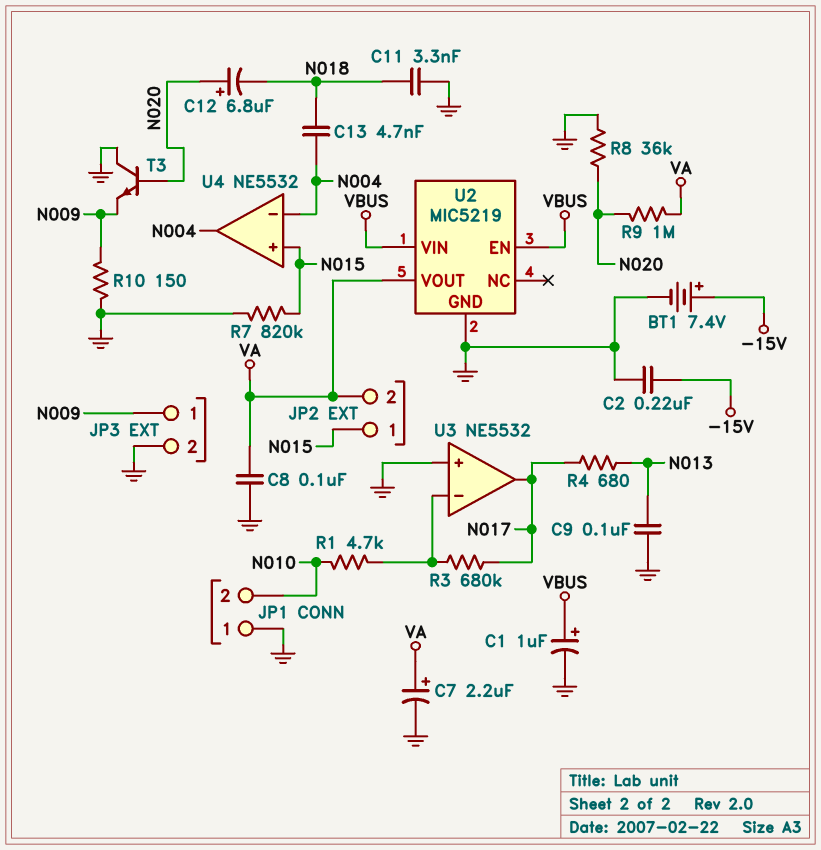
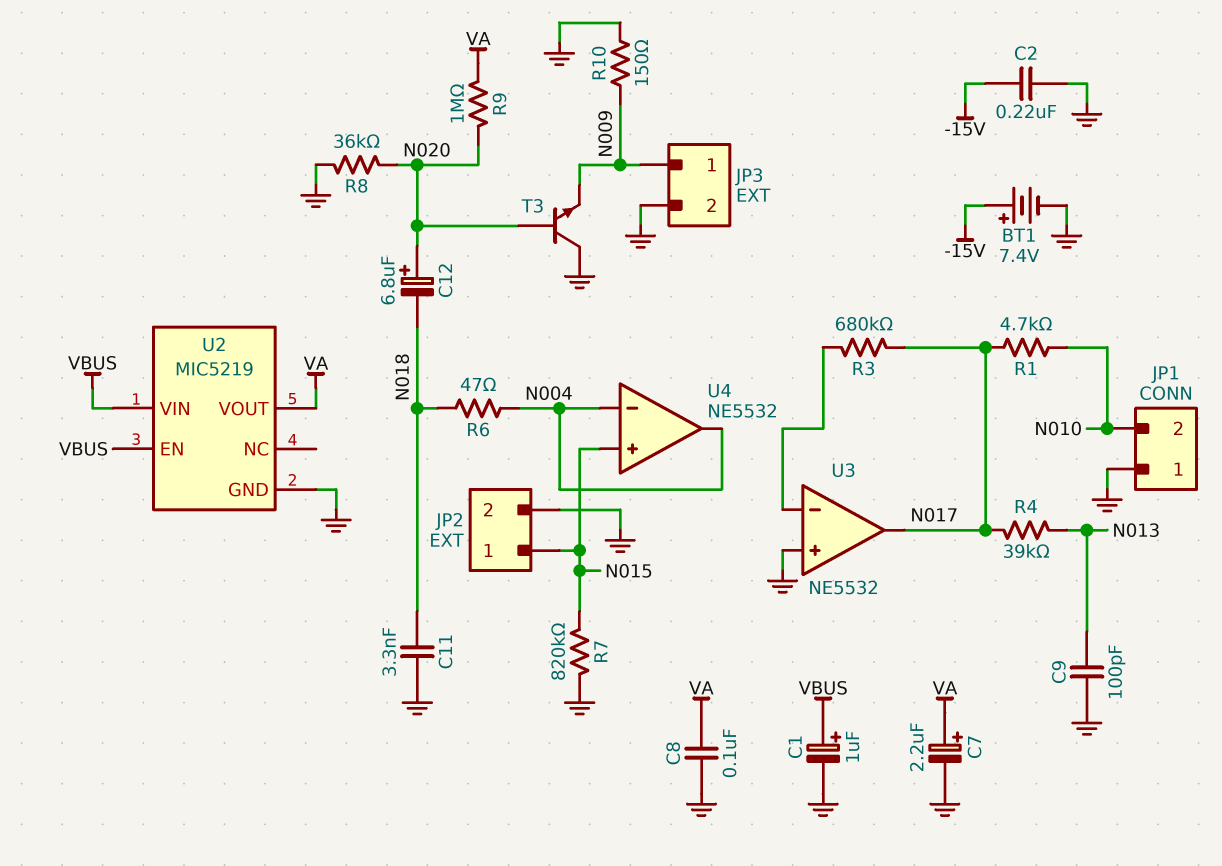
C9: 100nF (GND, N013) -> 100pF (GND, N013)
C13: 4.7nF (N004, N018) -> none
JP2 pin 2: VA -> GND
R1: 4.7k (N010, U3/in-) -> 4.7k (N010, N017)
R4: 680 (N013, N017) -> 39k (N013, N017)
R6: none -> 47 (N004, N018)

